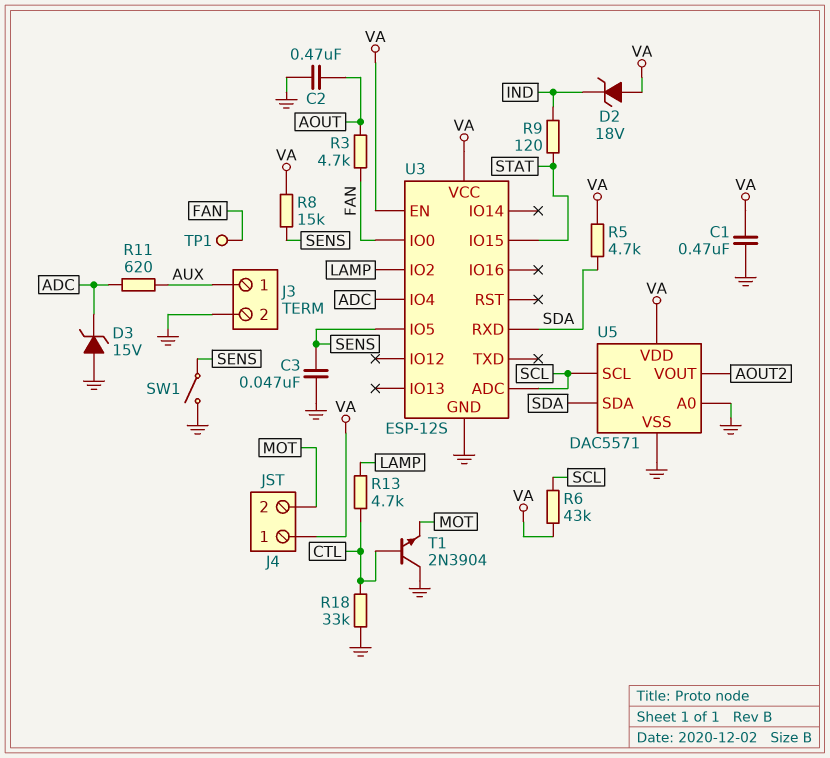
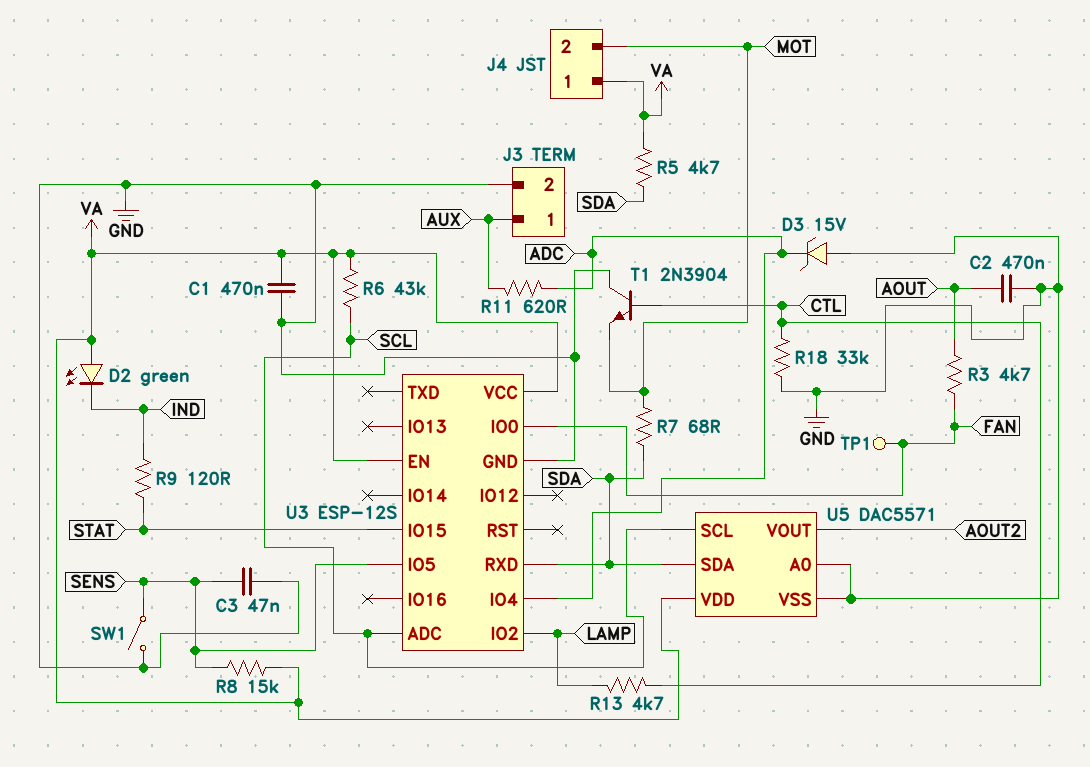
D2: zener 18V (A VA, K IND) -> LED green (A VA, K IND)
R7: none -> 68 (MOT, SDA)

